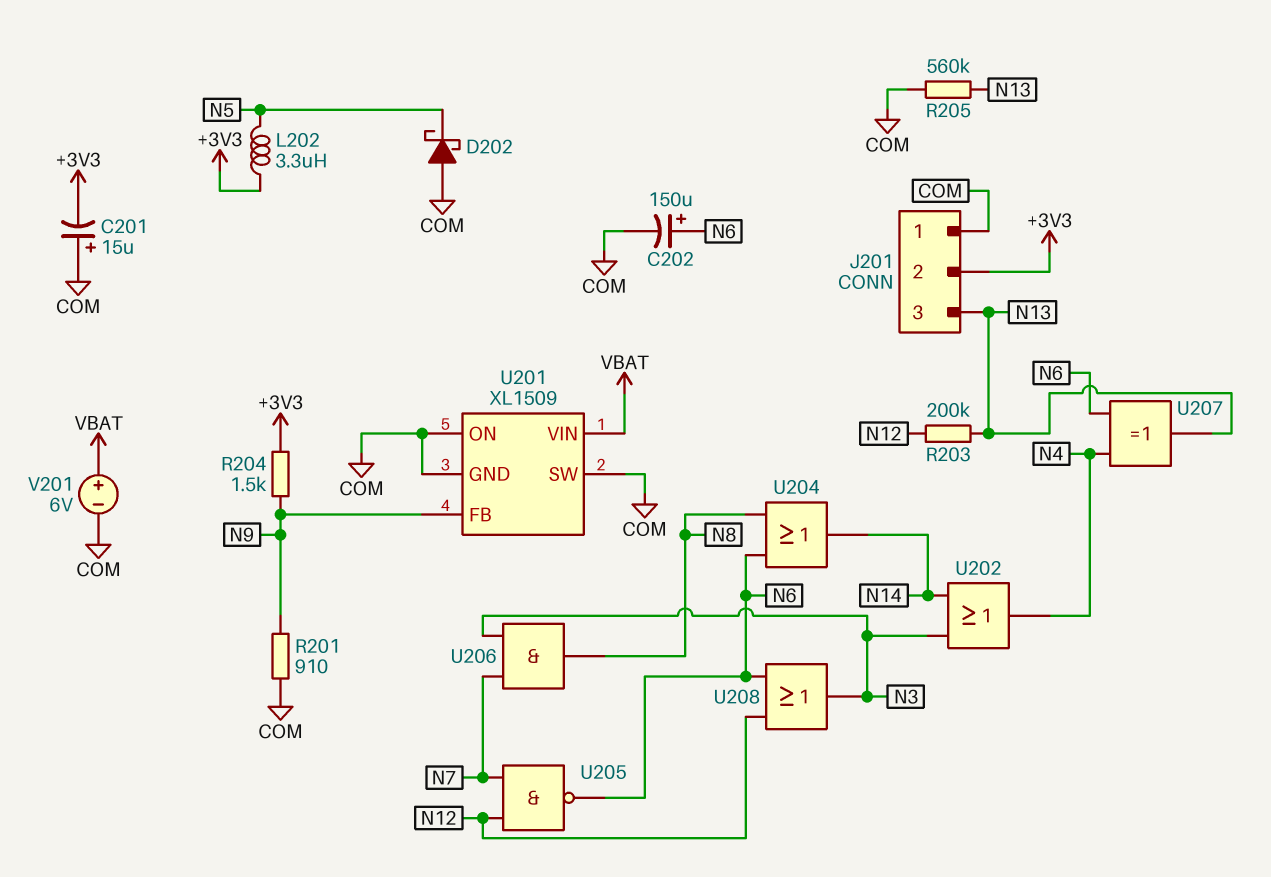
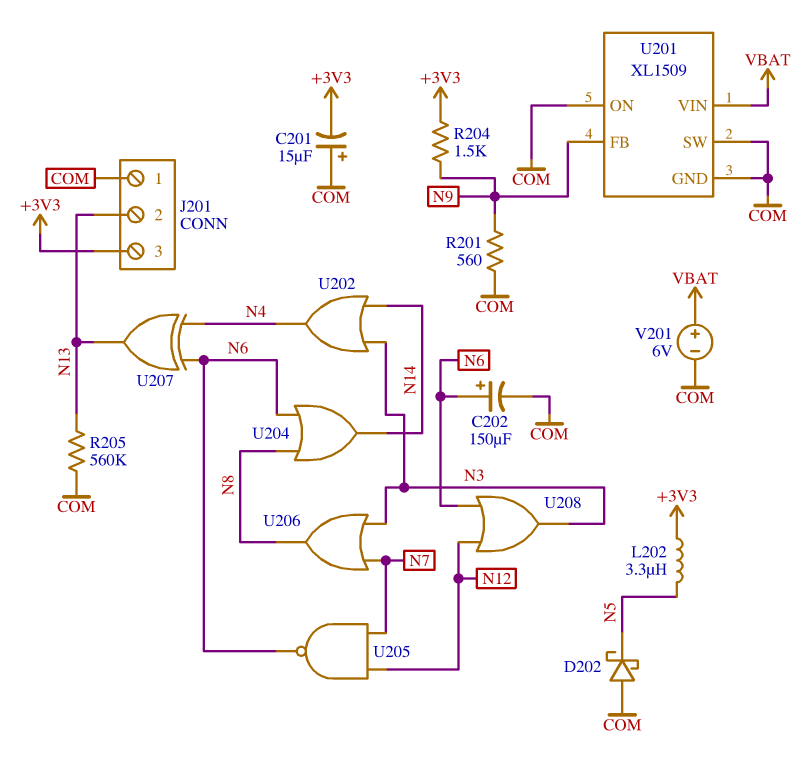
J201 pin 2: +3V3 -> N13
J201 pin 3: N13 -> +3V3
R201: 910 (COM, N9) -> 560 (COM, N9)
R203: 200k (N12, N13) -> none
U206: AND (in N3, in N7, out N8) -> OR (in N3, in N7, out N8)

